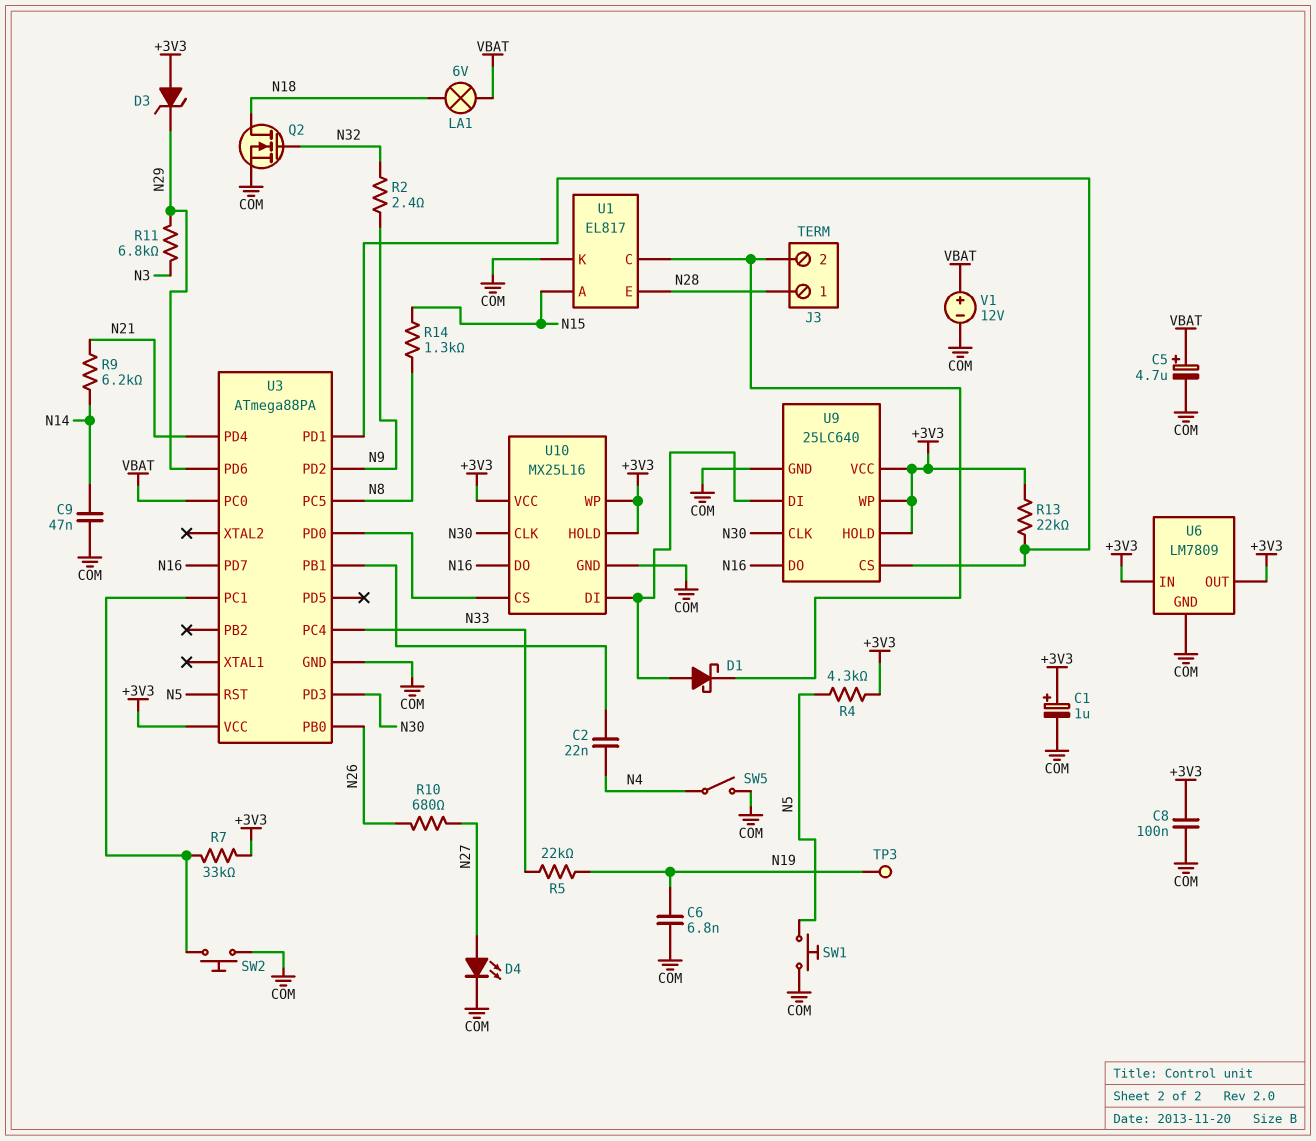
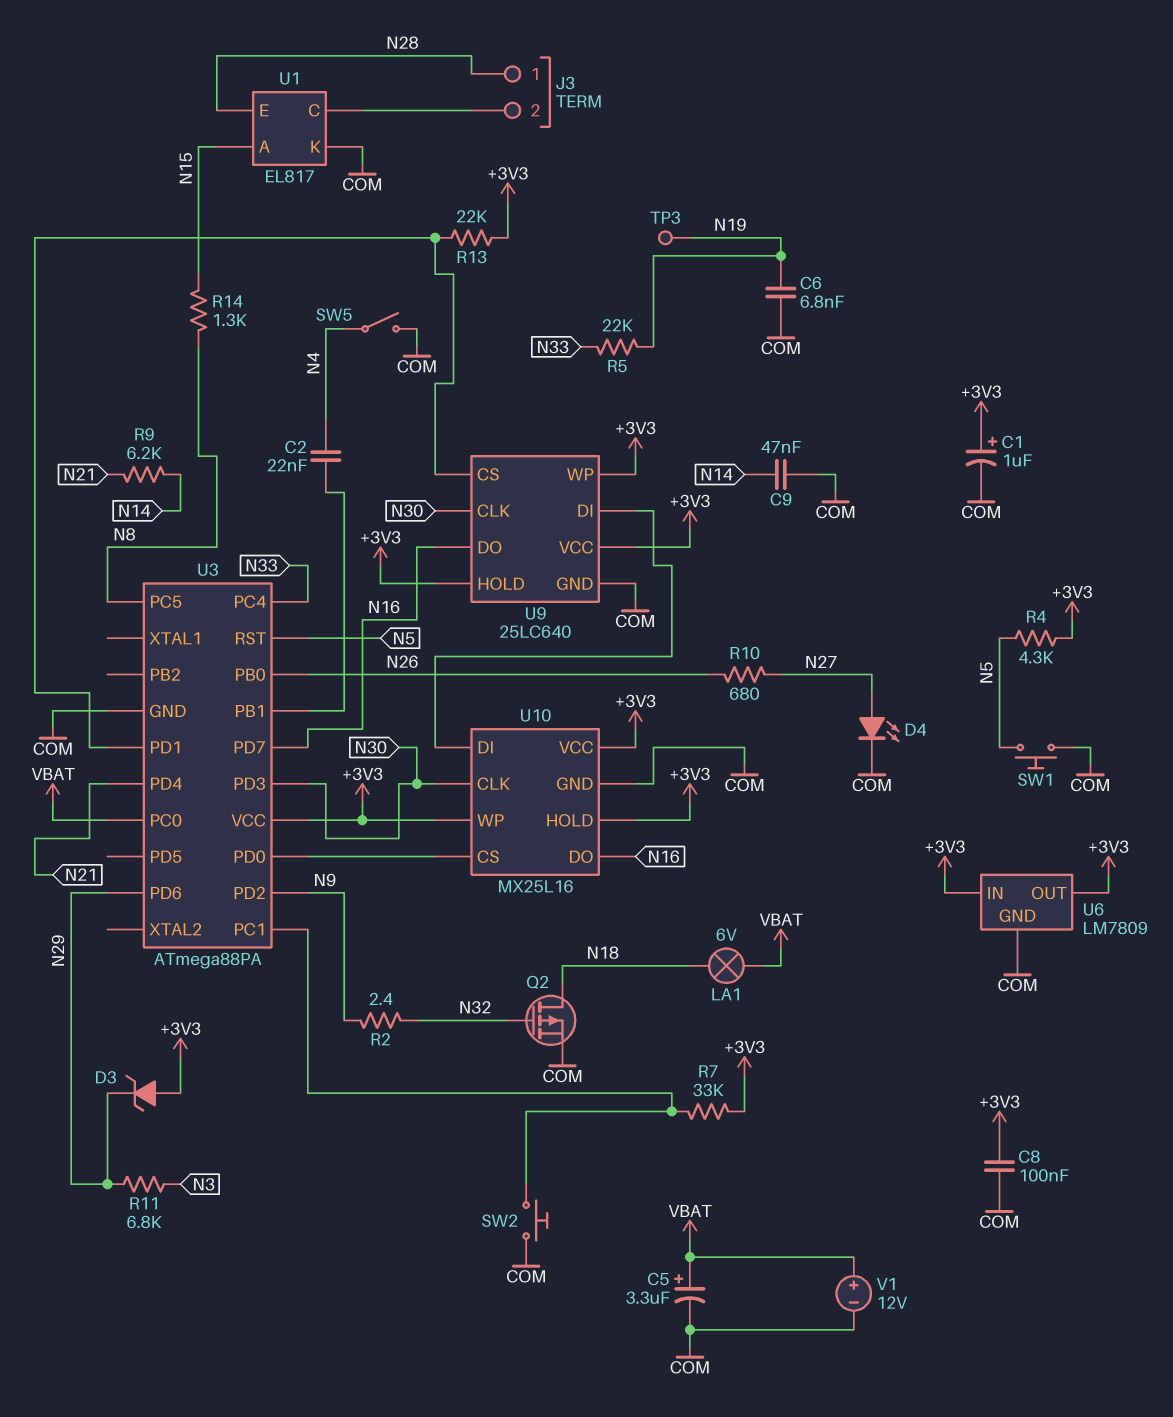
C5: 4.7uF (plus VBAT, minus COM) -> 3.3uF (plus VBAT, minus COM)
D1: schottky (A U9/DI, K J3/2) -> none
Q2: NMOS (G N32, D N18, S COM) -> PMOS (G N32, D N18, S COM)

